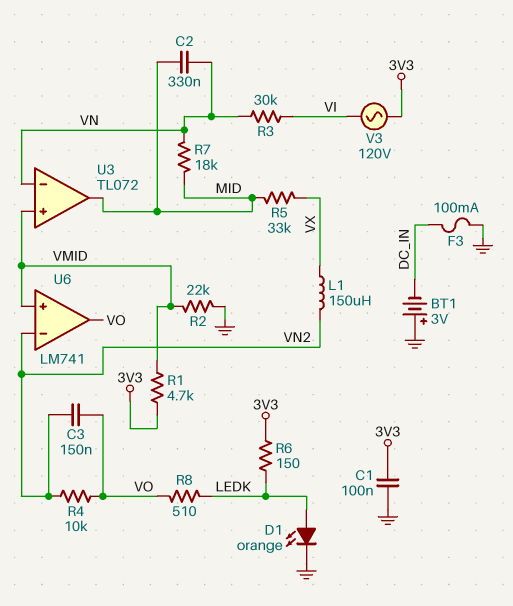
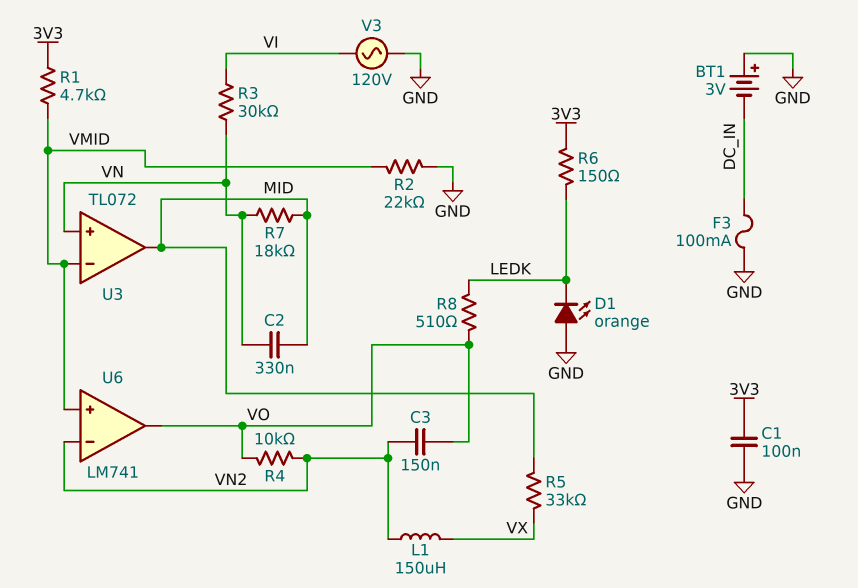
D1: LED orange (A LEDK, K GND) -> LED orange (A GND, K LEDK)
U3 pin in+: VMID -> VN
U3 pin in-: VN -> VMID
V3: AC 120V (3V3, VI) -> AC 120V (GND, VI)

